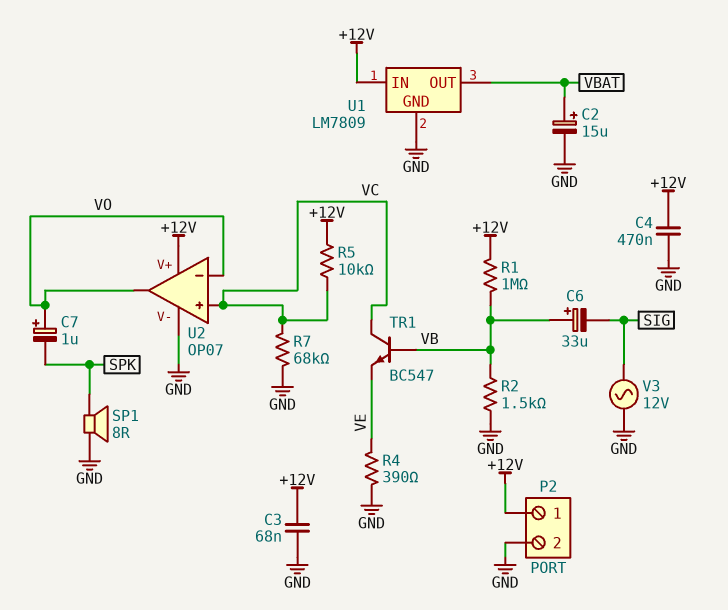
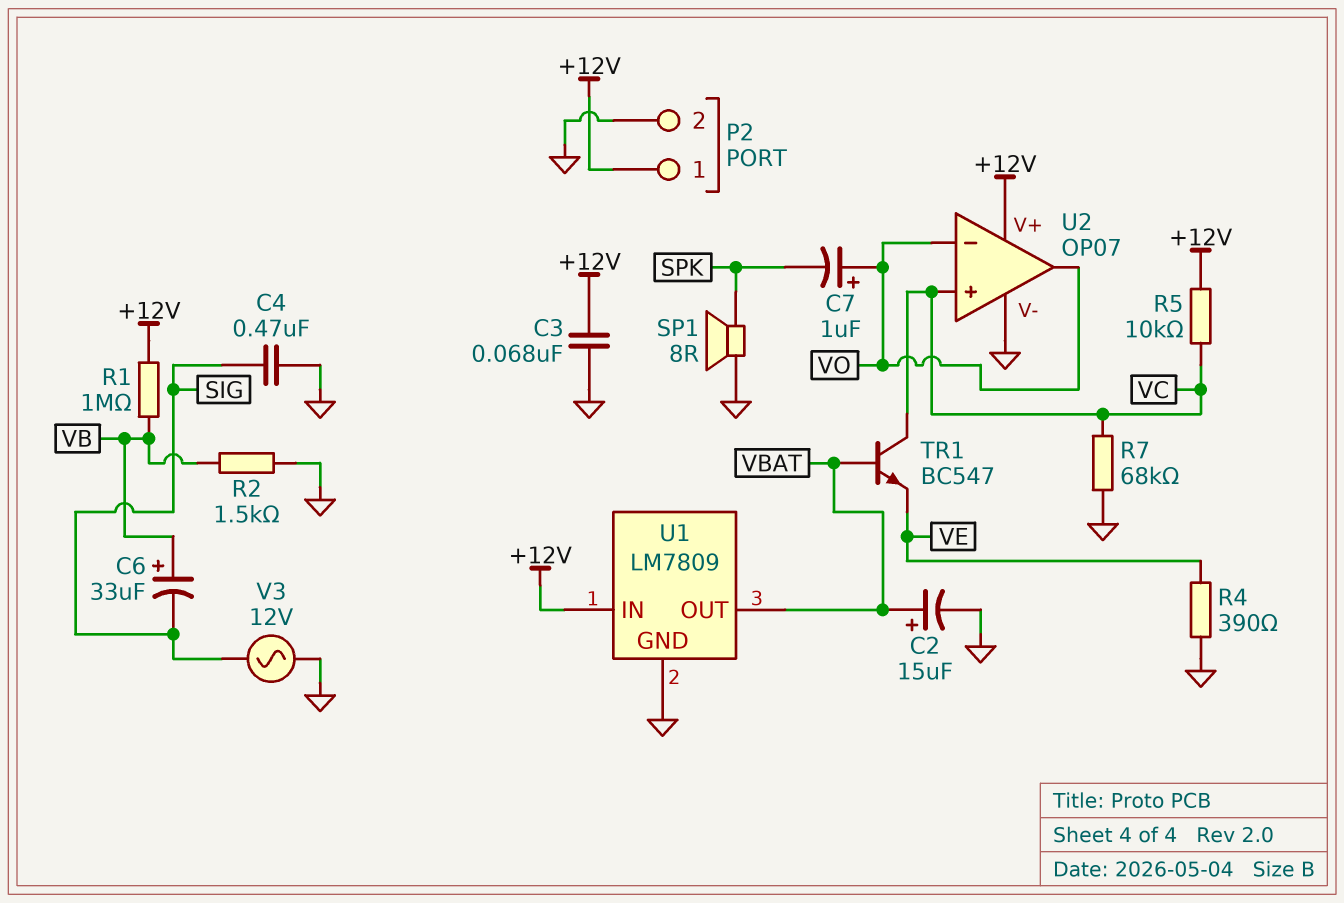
C4: 470nF (+12V, GND) -> 470nF (GND, SIG)
TR1: NPN BC547 (B VB, C VC, E VE) -> NPN BC547 (B VBAT, C VC, E VE)

